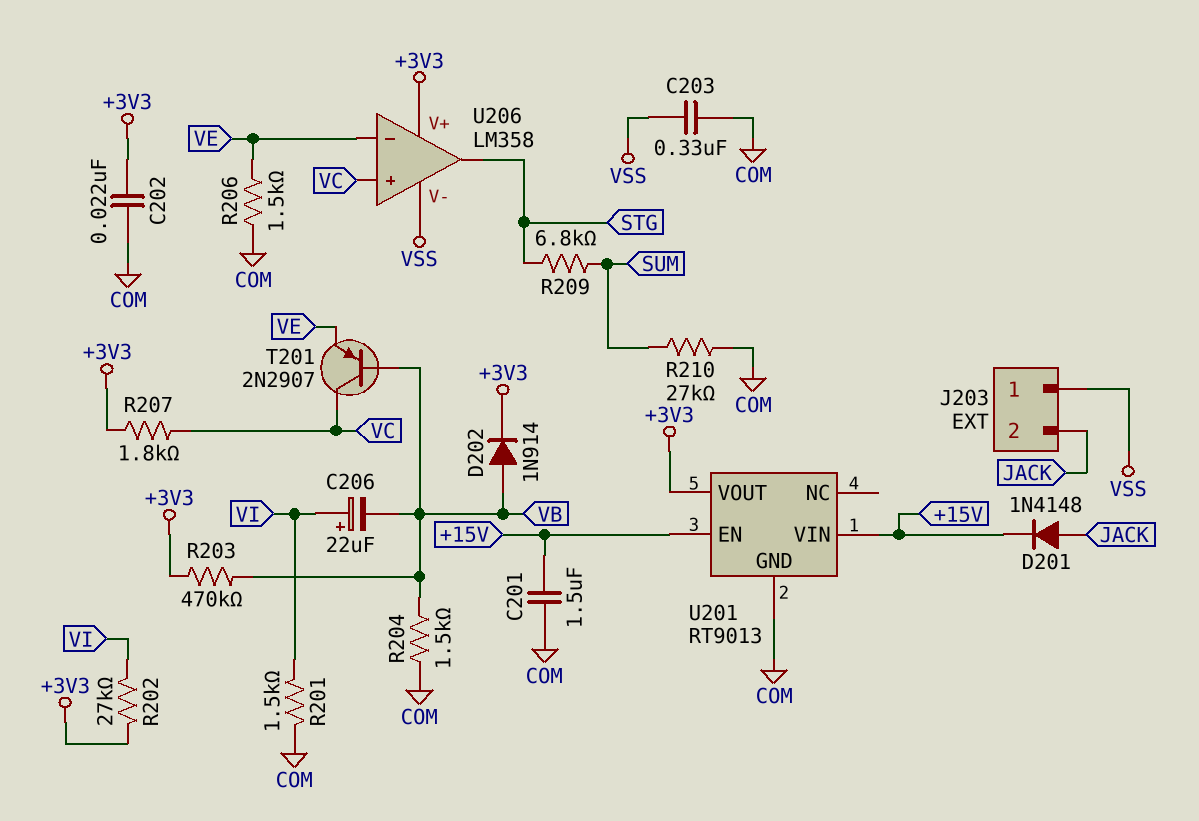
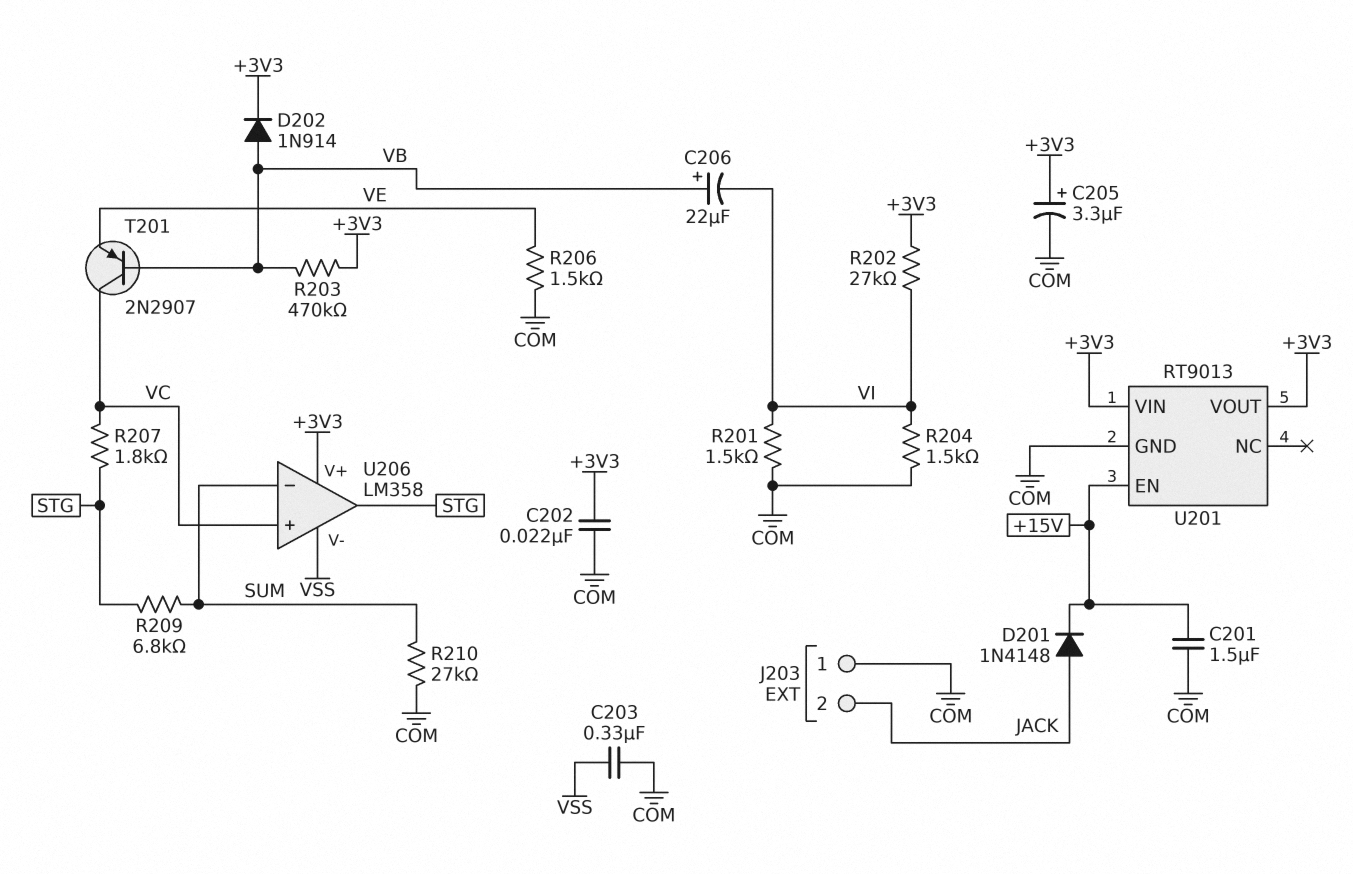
C205: none -> 3.3uF (plus +3V3, minus COM)
C206: 22uF (plus VI, minus VB) -> 22uF (plus VB, minus VI)
J203 pin 1: VSS -> COM
R204: 1.5k (COM, VB) -> 1.5k (COM, VI)
R207: 1.8k (+3V3, VC) -> 1.8k (STG, VC)
U201 pin VIN: +15V -> +3V3
U206 pin in-: VE -> SUM

